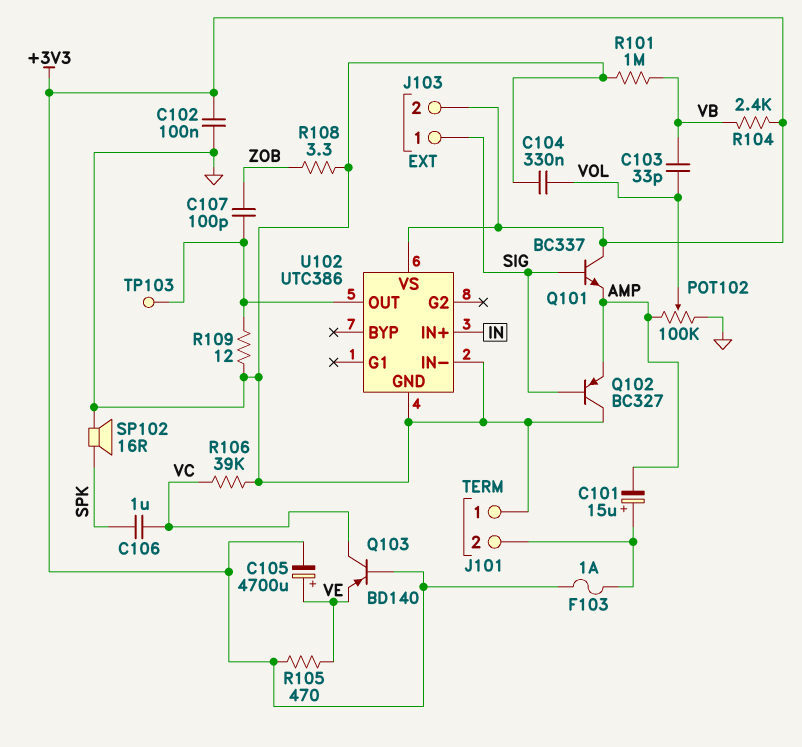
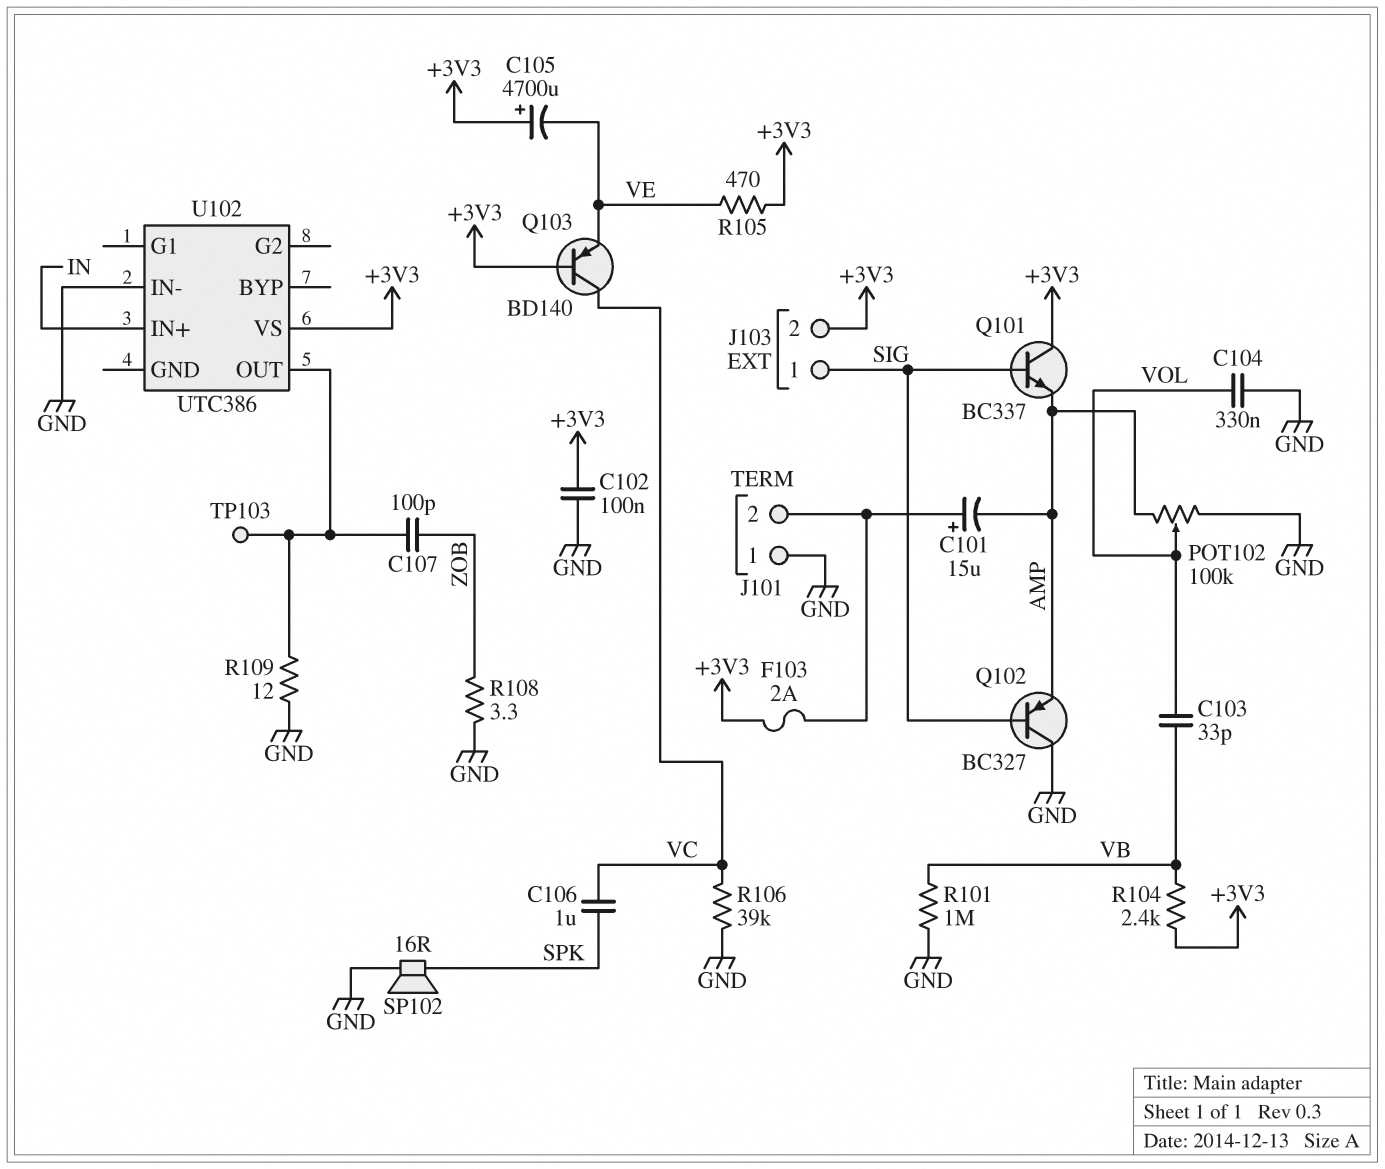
C105: 4700uF (plus VE, minus +3V3) -> 4700uF (plus +3V3, minus VE)
F103: 1A (+3V3, J101/2) -> 2A (+3V3, J101/2)
U102 pin GND: GND -> none

